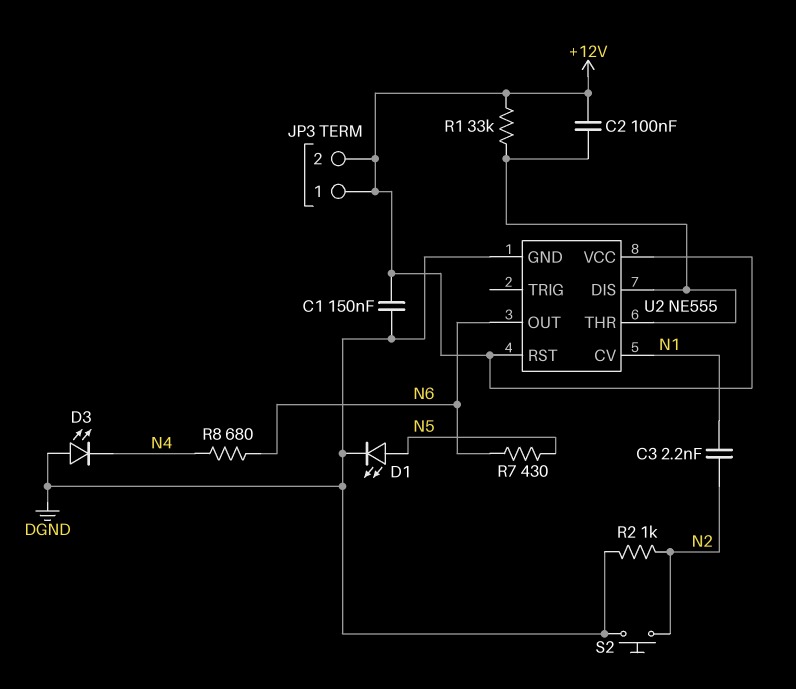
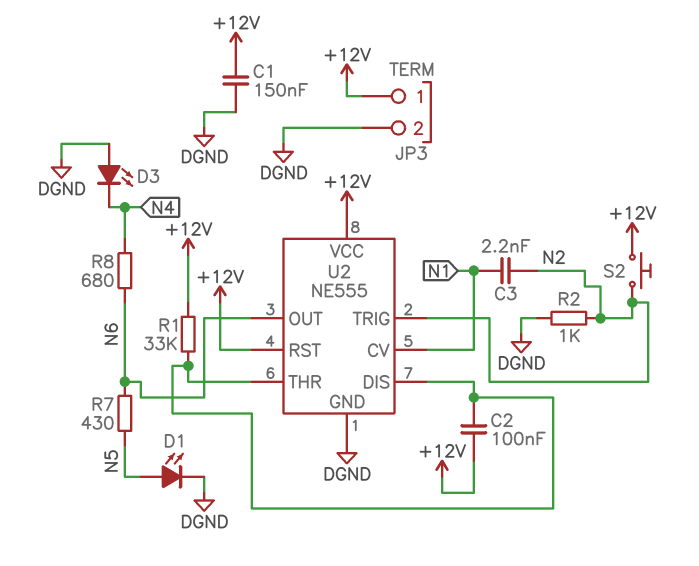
JP3 pin 2: +12V -> DGND
S2: button (DGND, N2) -> button (+12V, N2)
U2 pin TRIG: none -> N2

